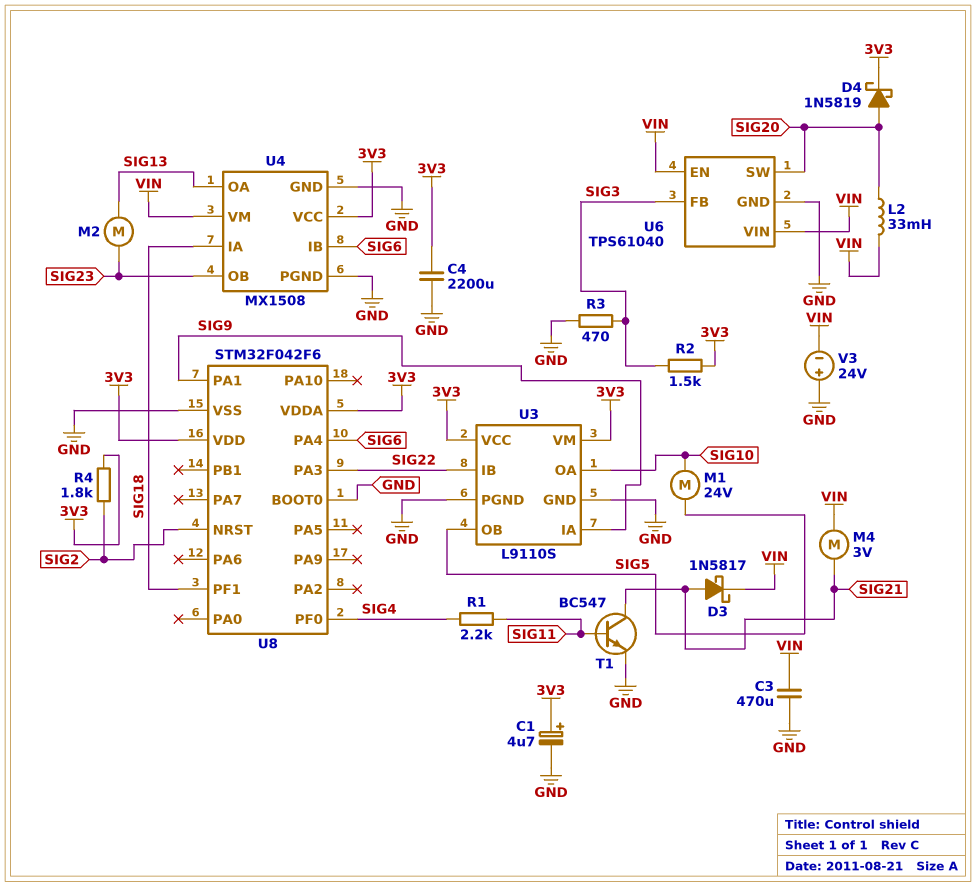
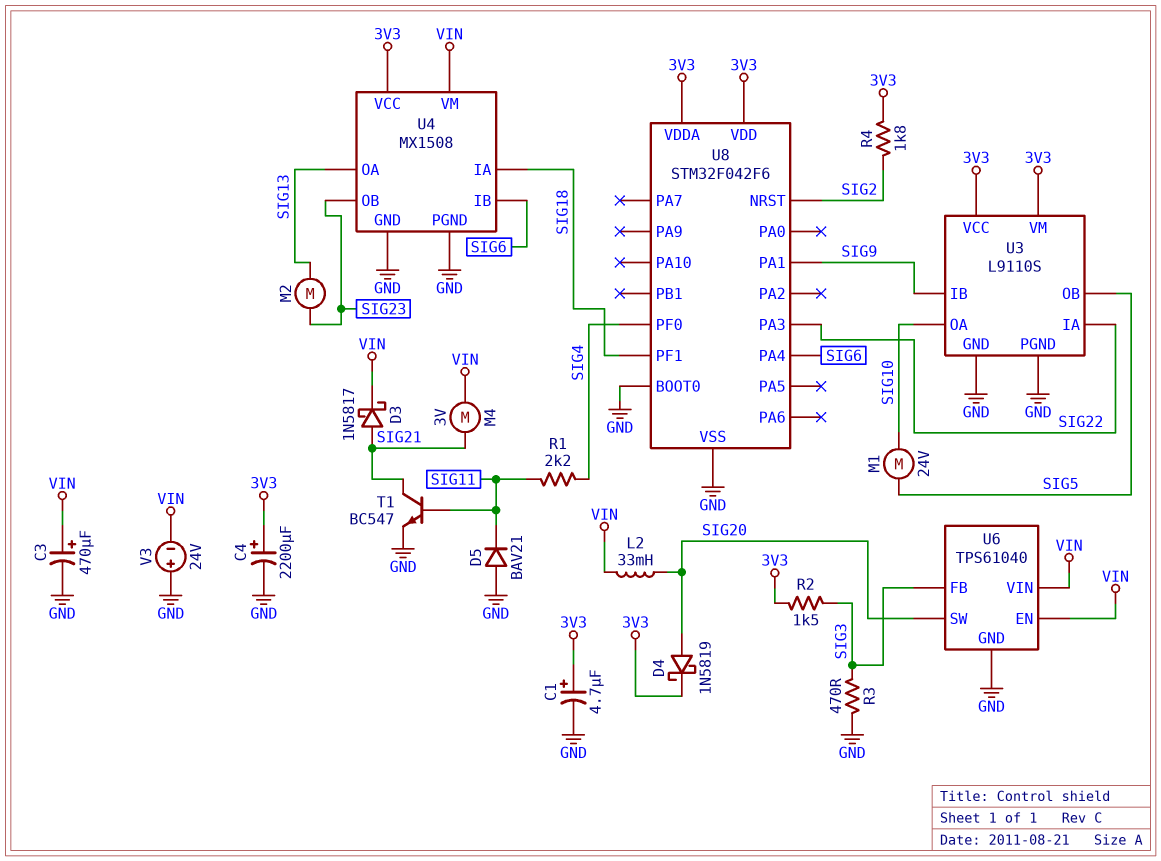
C3: 470uF (GND, VIN) -> 470uF (plus VIN, minus GND)
C4: 2200uF (3V3, GND) -> 2200uF (plus 3V3, minus GND)
D5: none -> diode BAV21 (A GND, K SIG11)
U3 pin IA: SIG9 -> SIG22
U3 pin IB: SIG22 -> SIG9

